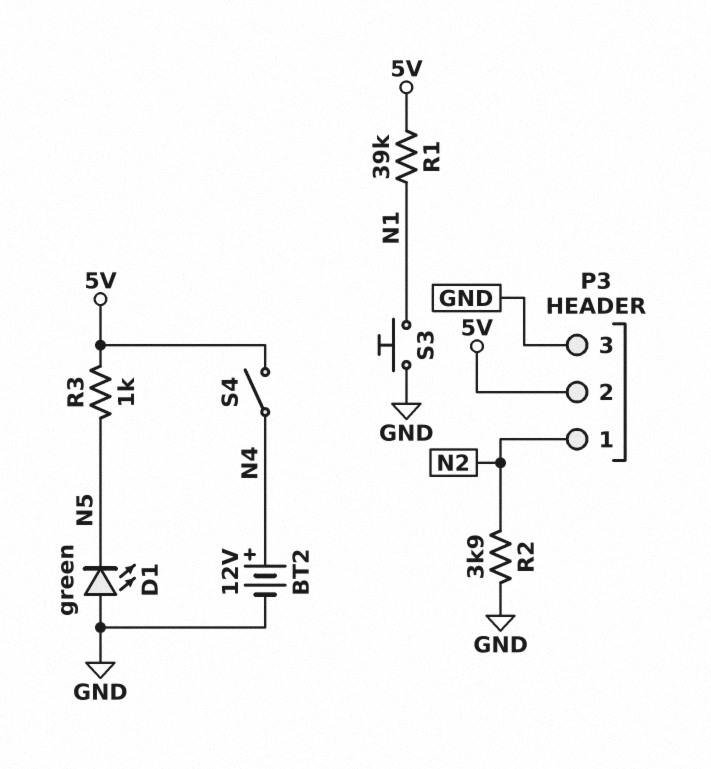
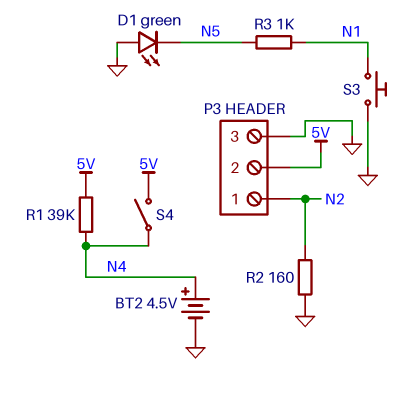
BT2: 12V (plus N4, minus GND) -> 4.5V (plus N4, minus GND)
R1: 39k (5V, N1) -> 39k (5V, N4)
R2: 3.9k (GND, N2) -> 160 (GND, N2)
R3: 1k (5V, N5) -> 1k (N1, N5)

